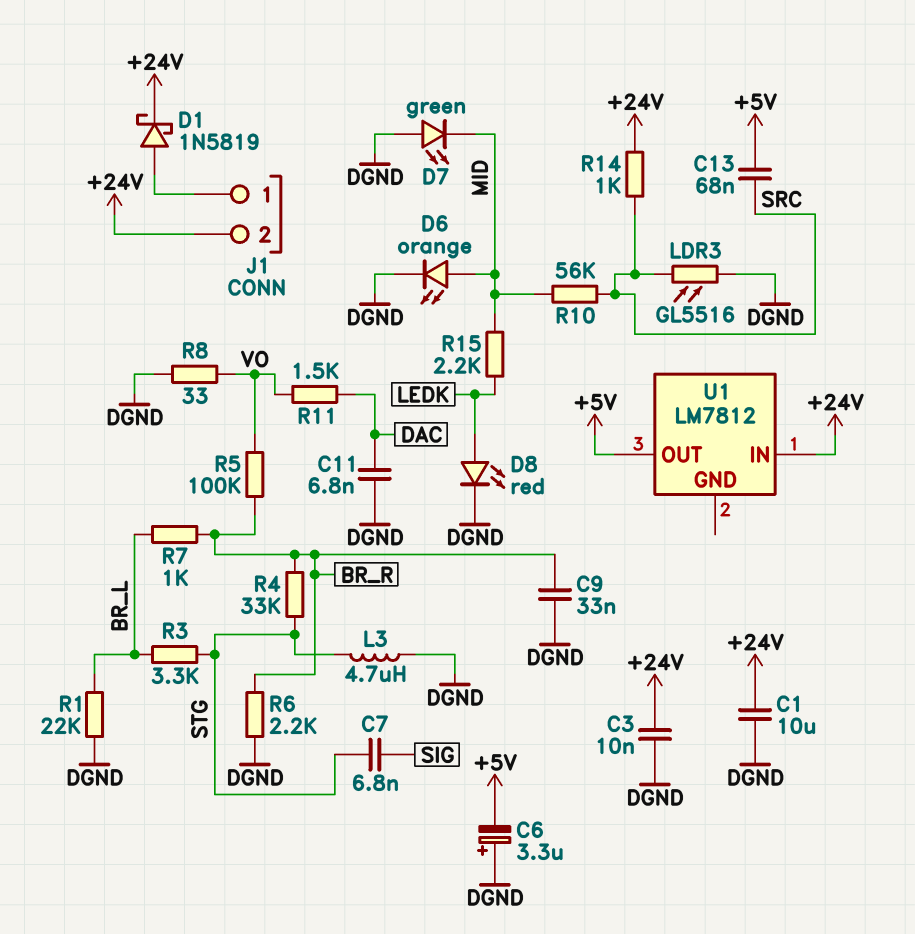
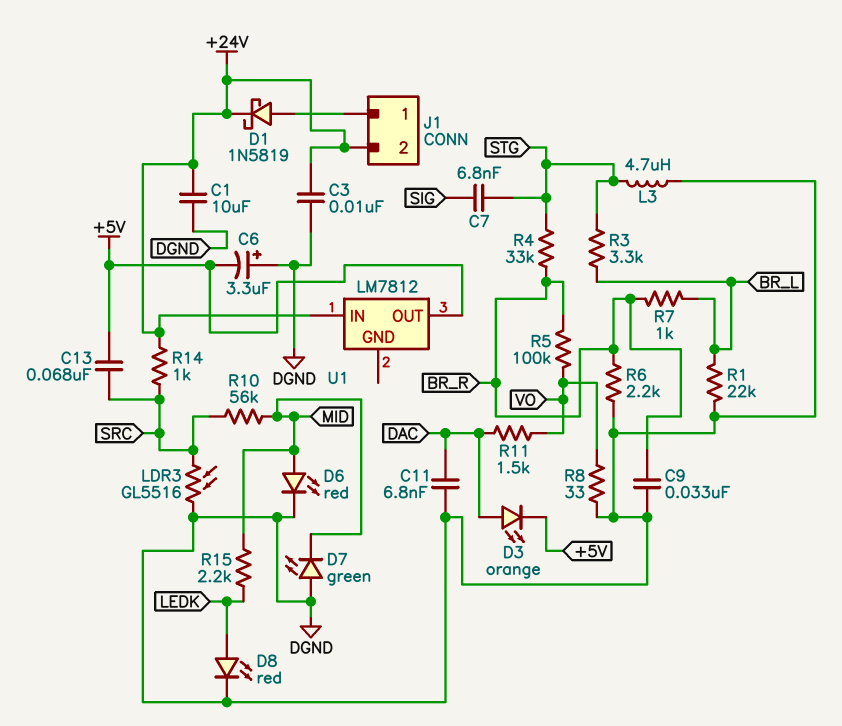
D3: none -> LED orange (A DAC, K +5V)
D6: LED orange (A MID, K DGND) -> LED red (A MID, K DGND)

